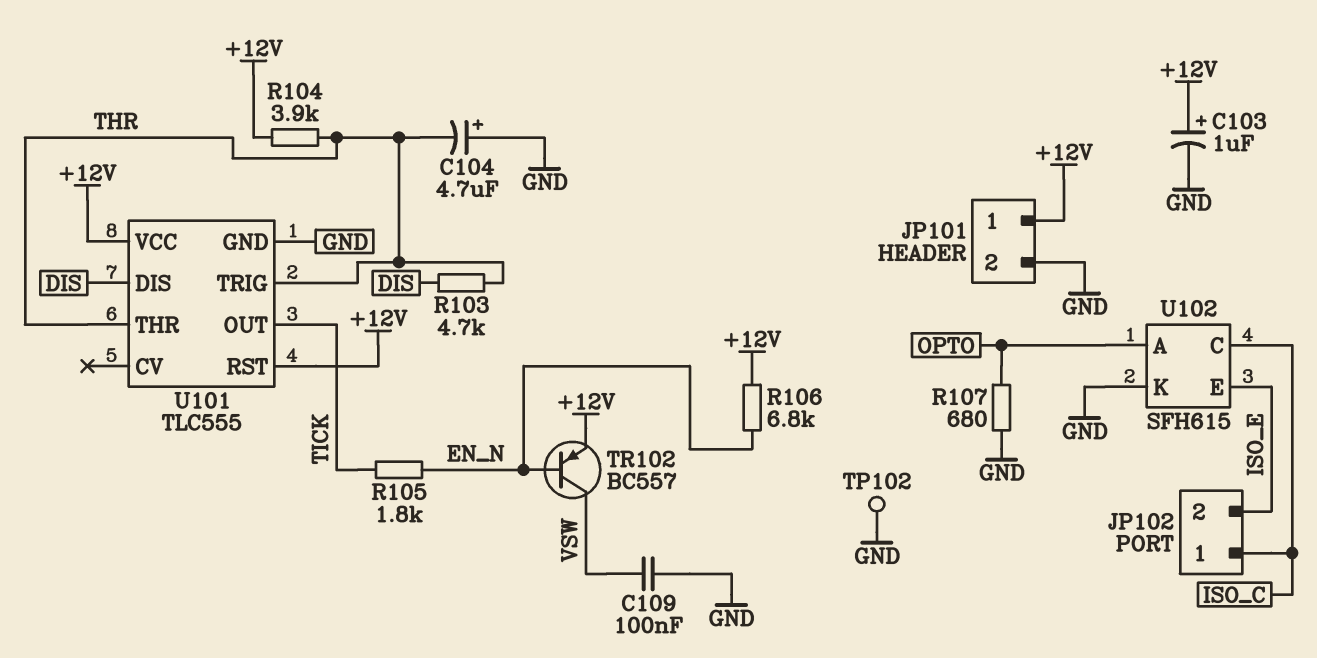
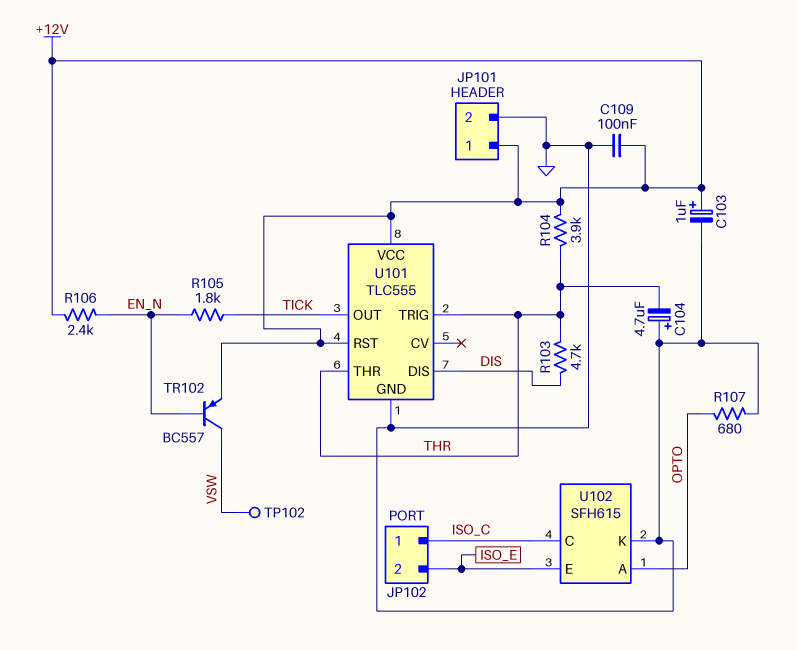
C109: 100nF (GND, VSW) -> 100nF (+12V, GND)
R106: 6.8k (+12V, EN_N) -> 2.4k (+12V, EN_N)
TP102: test point (GND) -> test point (VSW)

